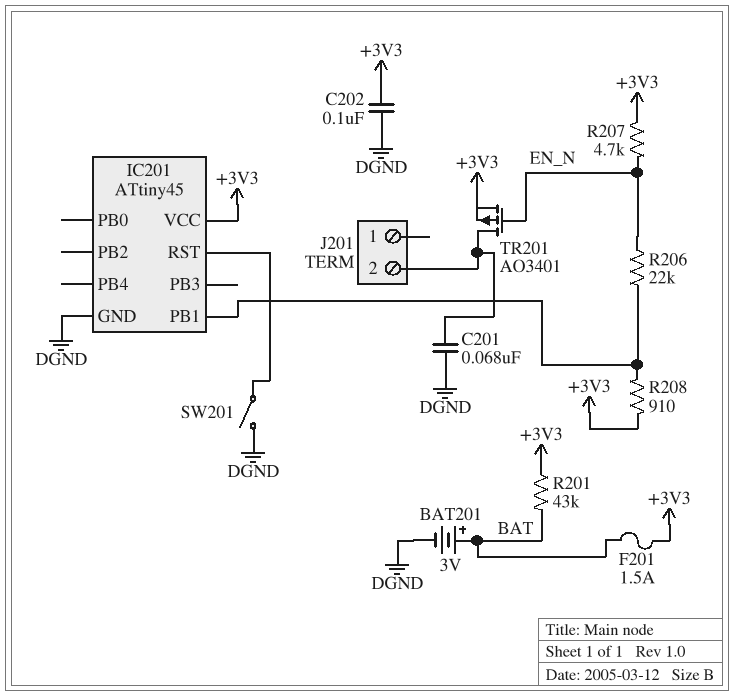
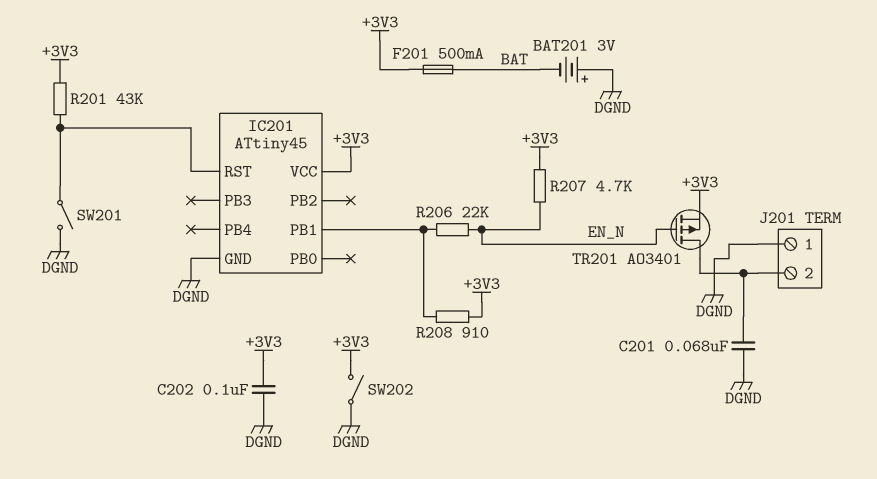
BAT201: 3V (plus BAT, minus DGND) -> 3V (plus DGND, minus BAT)
F201: 1.5A (+3V3, BAT) -> 500mA (+3V3, BAT)
J201 pin 1: none -> DGND
R201: 43k (+3V3, BAT) -> 43k (+3V3, IC201/RST)
SW202: none -> switch (+3V3, DGND)

